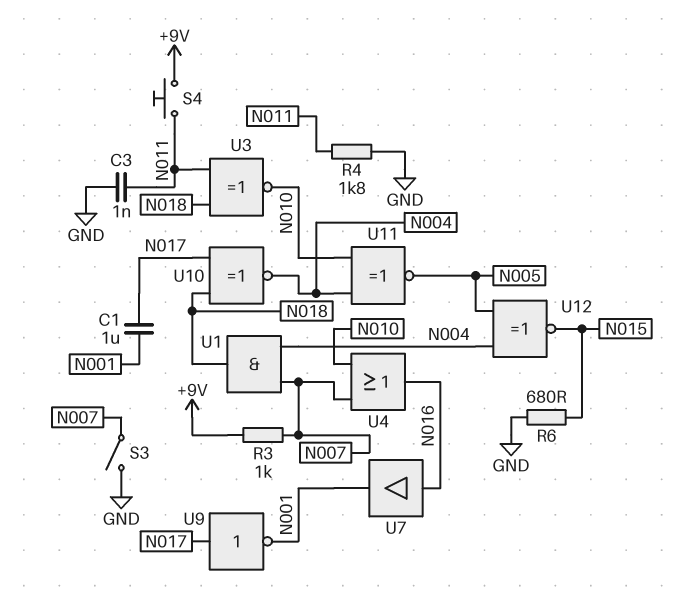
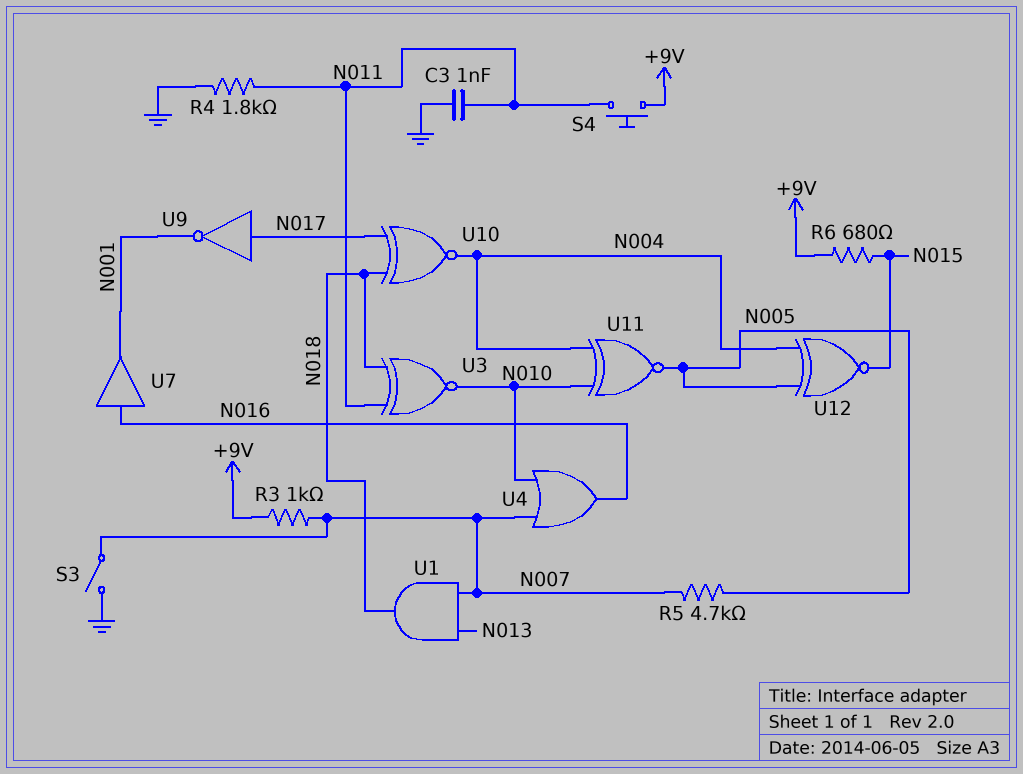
C1: 1uF (N001, N017) -> none
R5: none -> 4.7k (N005, N007)
R6: 680 (GND, N015) -> 680 (+9V, N015)
U1: AND (in N004, in N007, out N018) -> AND (in N007, in N013, out N018)

